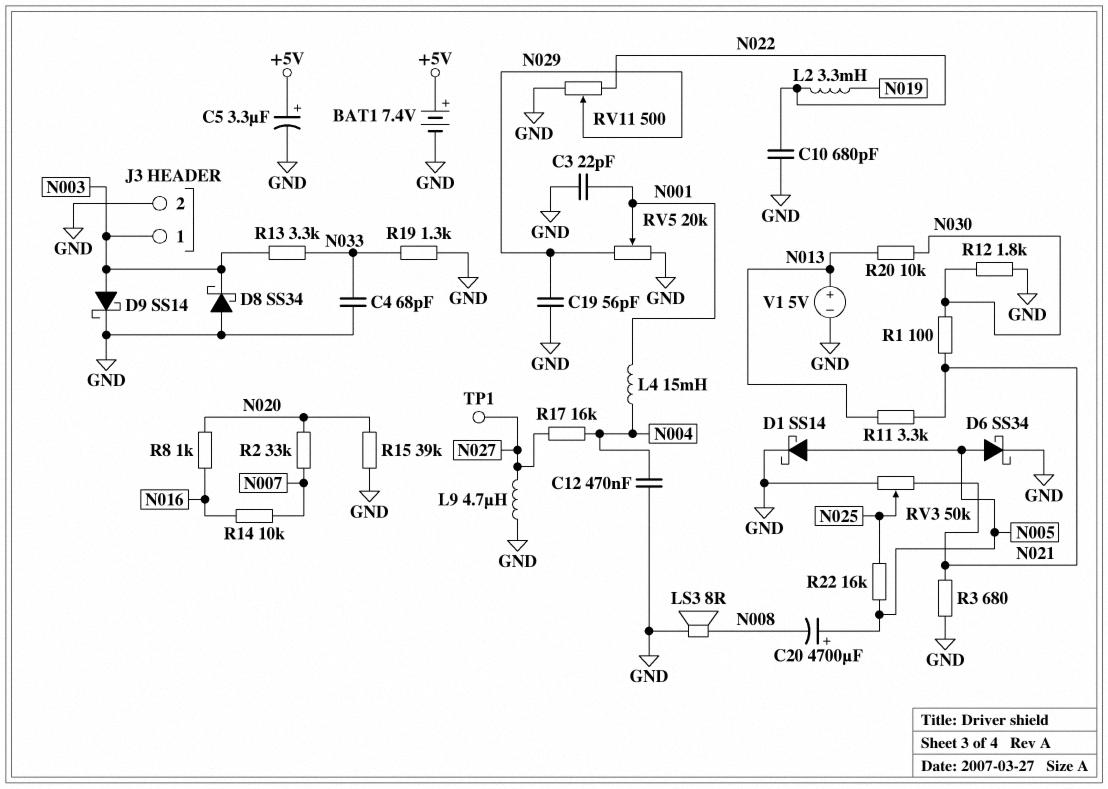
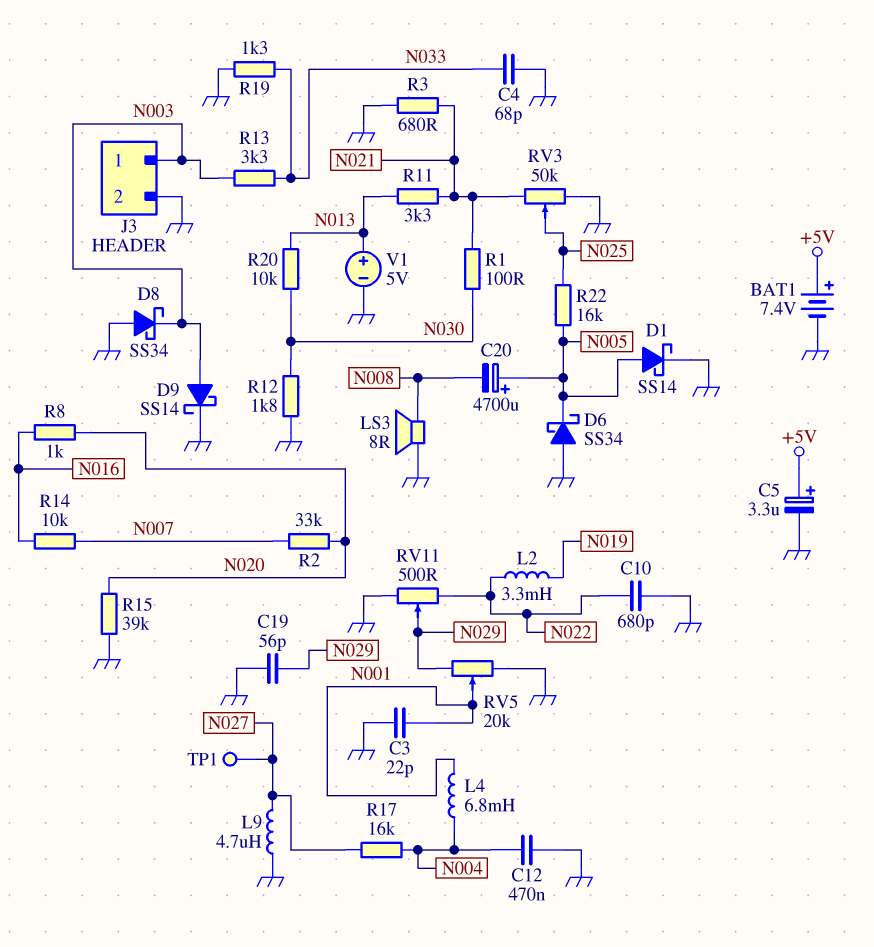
D6: schottky SS34 (A N005, K GND) -> schottky SS34 (A GND, K N005)
L4: 15mH (N001, N004) -> 6.8mH (N001, N004)

